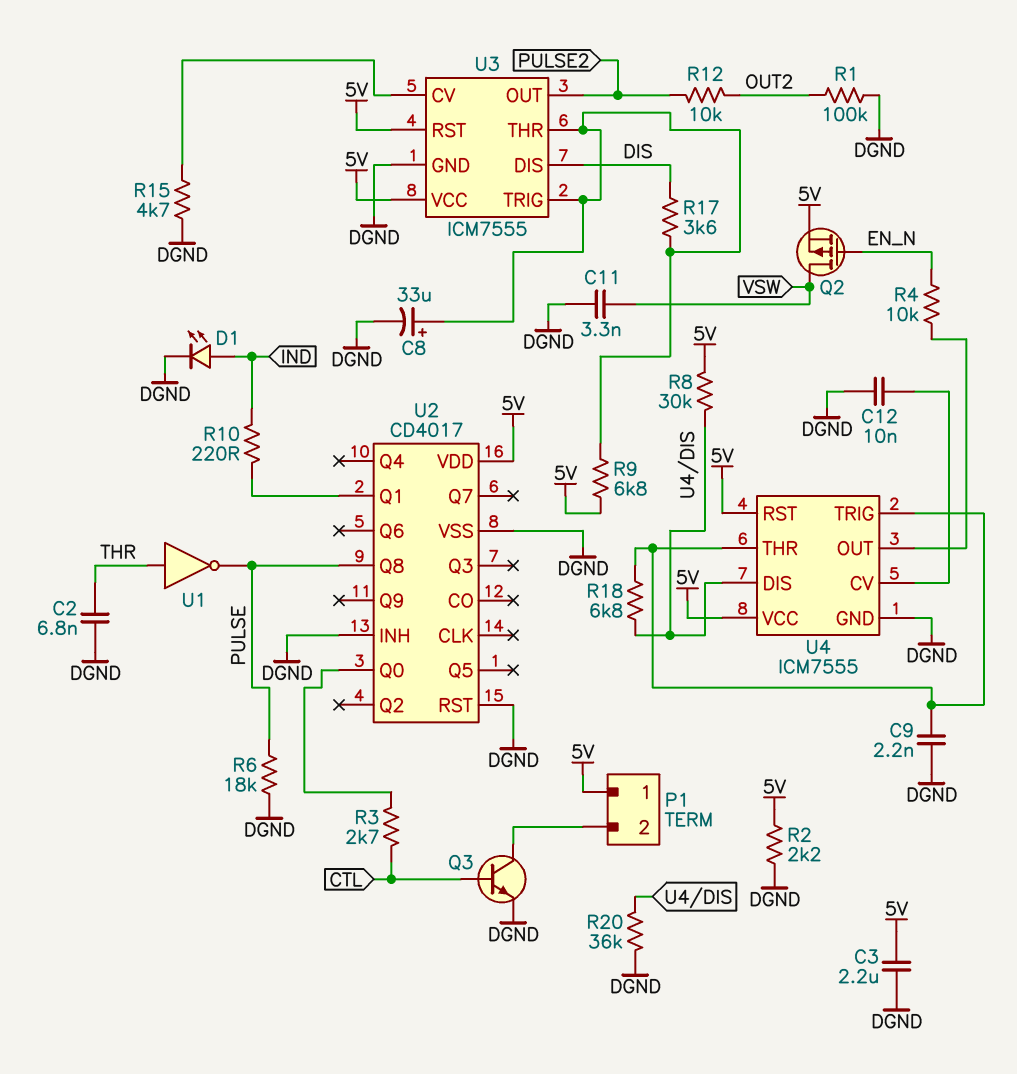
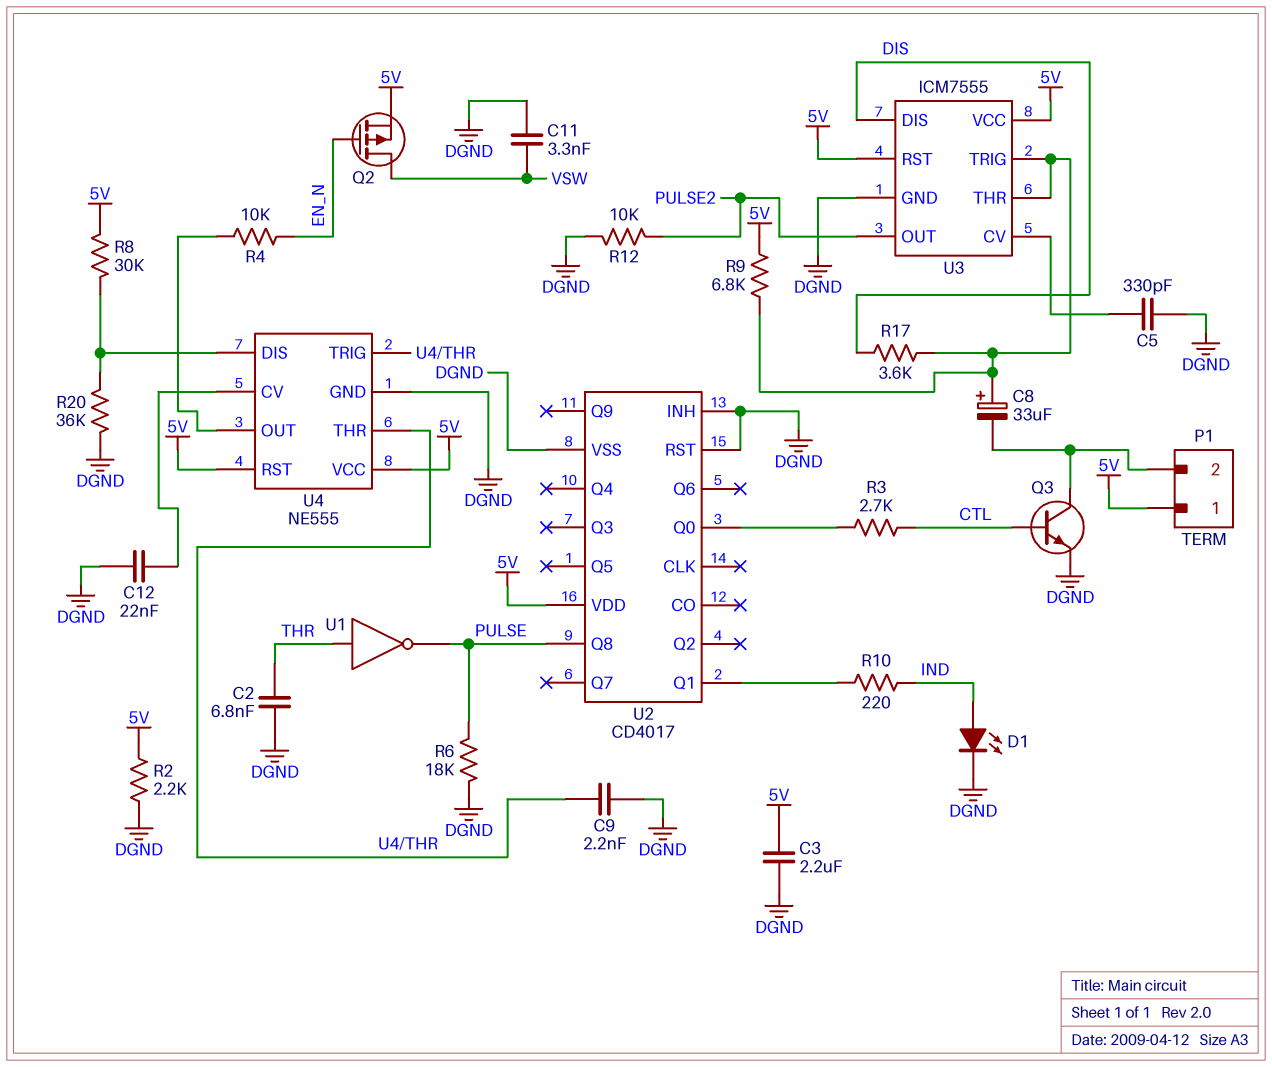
C5: none -> 330pF (DGND, U3/CV)
C8: 33uF (plus U3/THR, minus DGND) -> 33uF (plus U3/THR, minus P1/2)
C12: 10nF (DGND, U4/CV) -> 22nF (DGND, U4/CV)
R1: 100k (DGND, OUT2) -> none
R12: 10k (OUT2, PULSE2) -> 10k (DGND, PULSE2)
R15: 4.7k (DGND, U3/CV) -> none
R18: 6.8k (U4/DIS, U4/THR) -> none
U4: ICM7555 -> NE555

